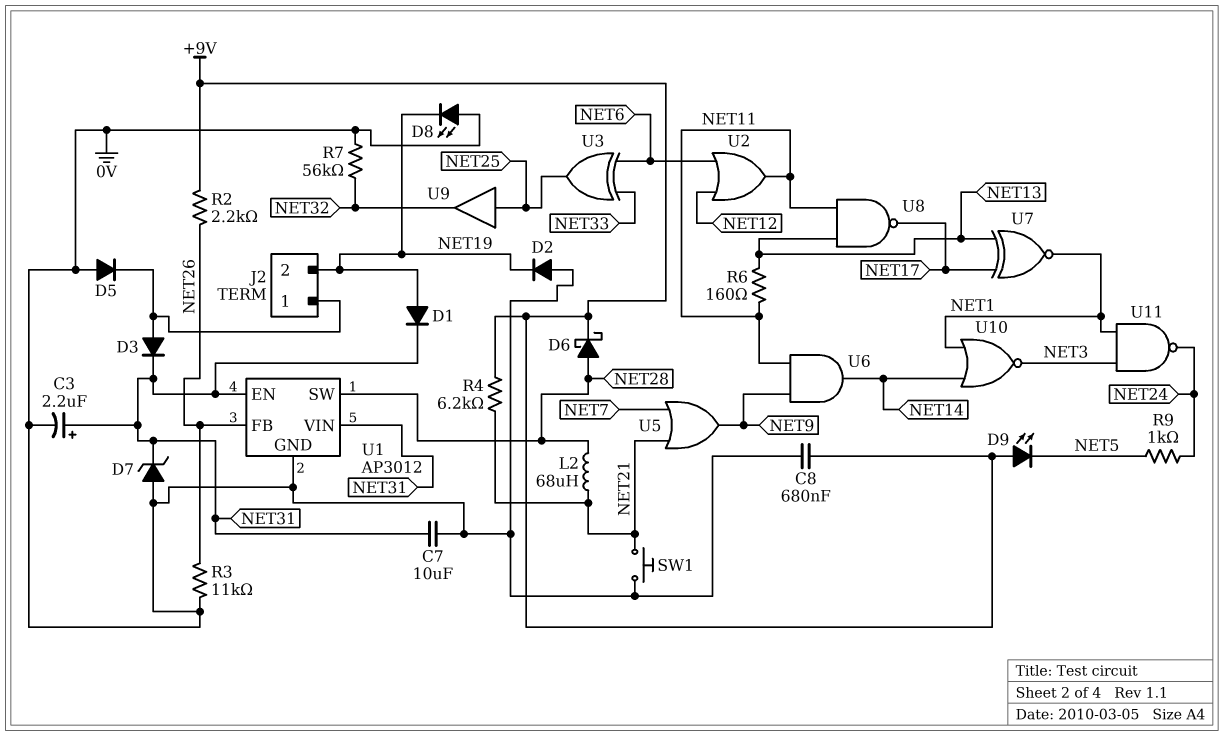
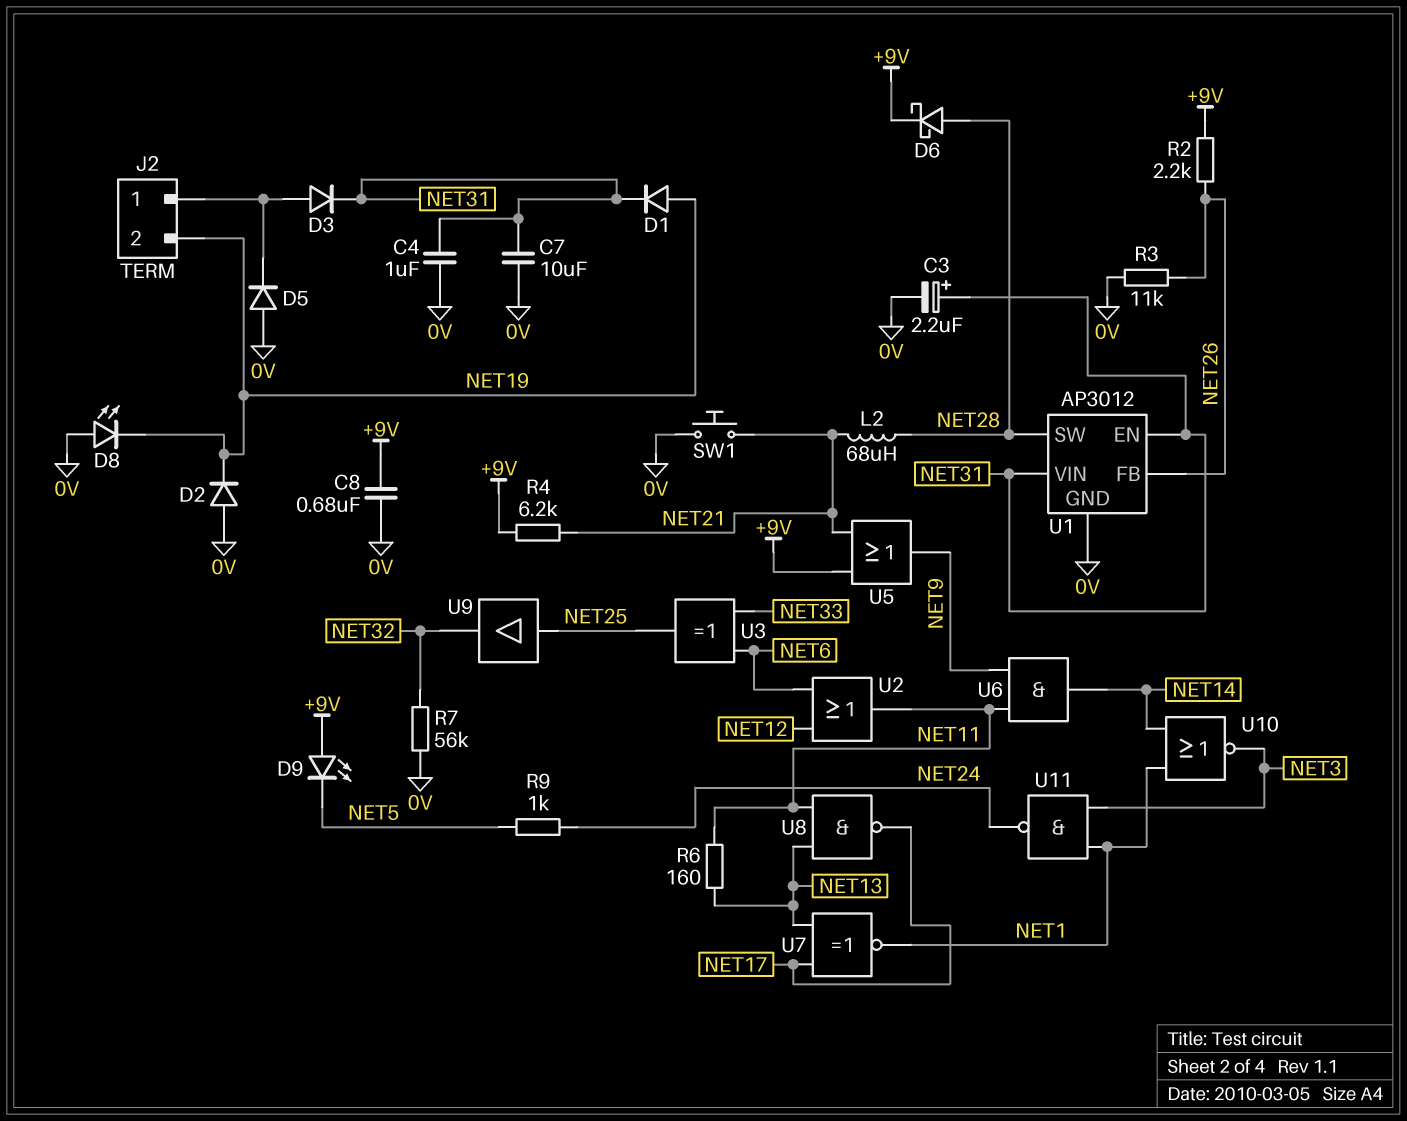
C4: none -> 1uF (0V, NET31)
D7: zener (A 0V, K NET31) -> none
U5: OR (in NET7, in NET21, out NET9) -> OR (in +9V, in NET21, out NET9)

